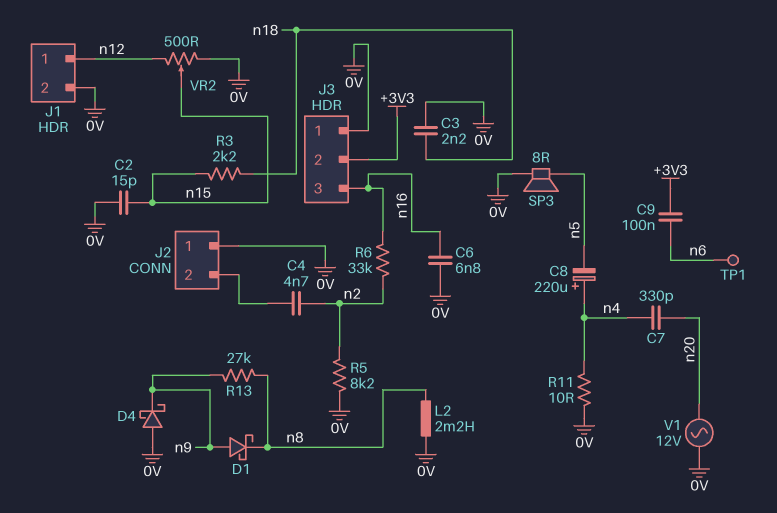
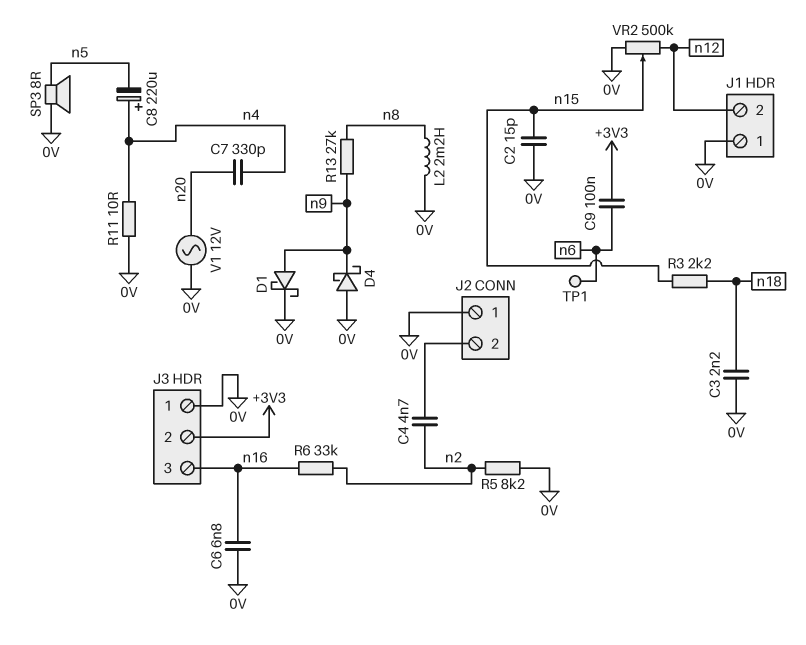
D1: schottky (A n9, K n8) -> schottky (A n9, K 0V)
J1 pin 1: n12 -> 0V
J1 pin 2: 0V -> n12
VR2: 500 (0V, n12, wiper n15) -> 500k (0V, n12, wiper n15)

